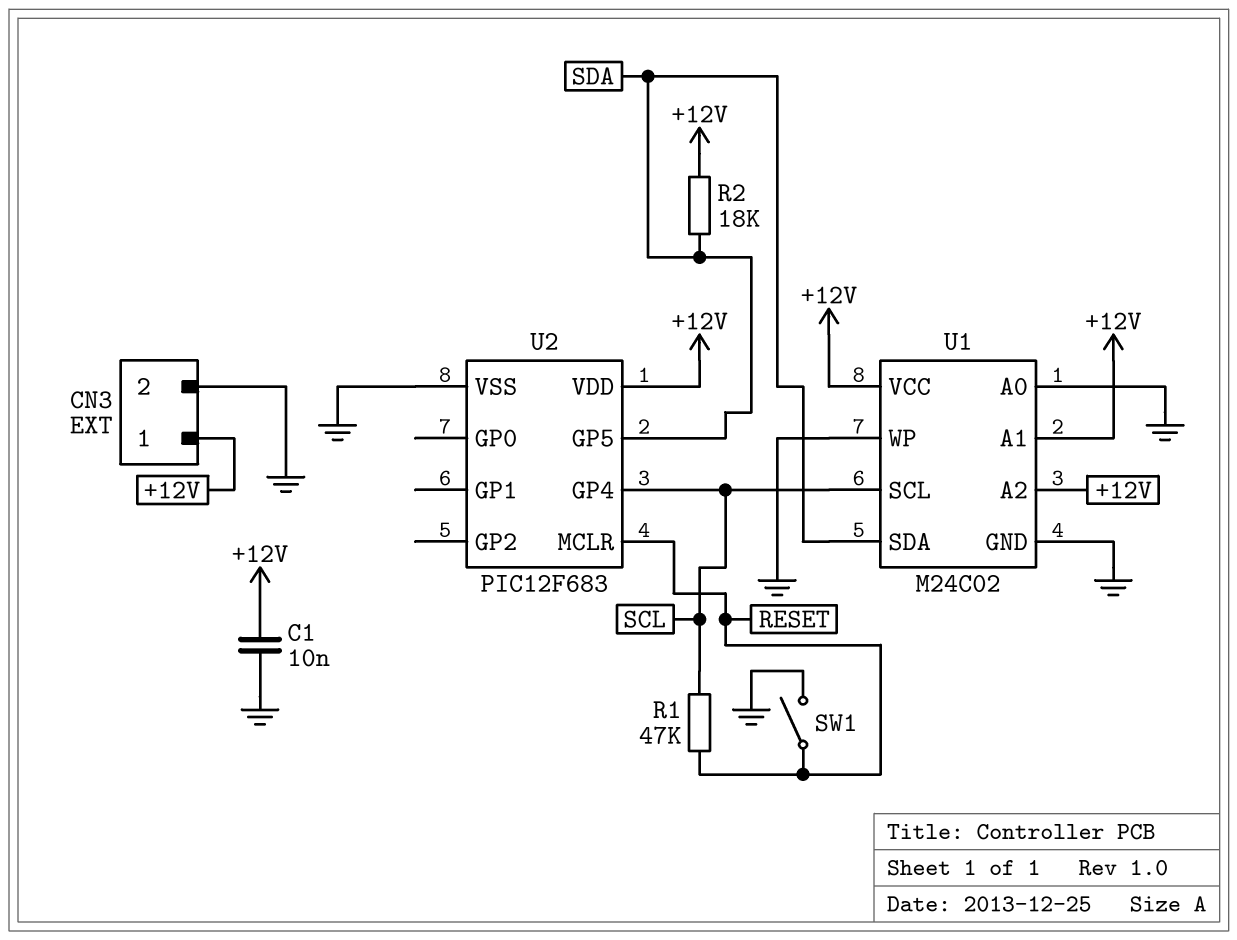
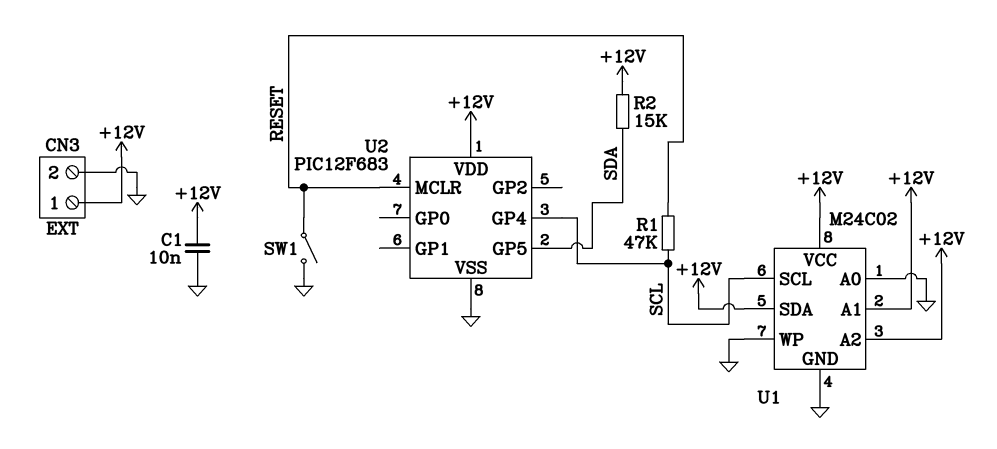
R2: 18k (+12V, SDA) -> 15k (+12V, SDA)
U1 pin SDA: SDA -> +12V

